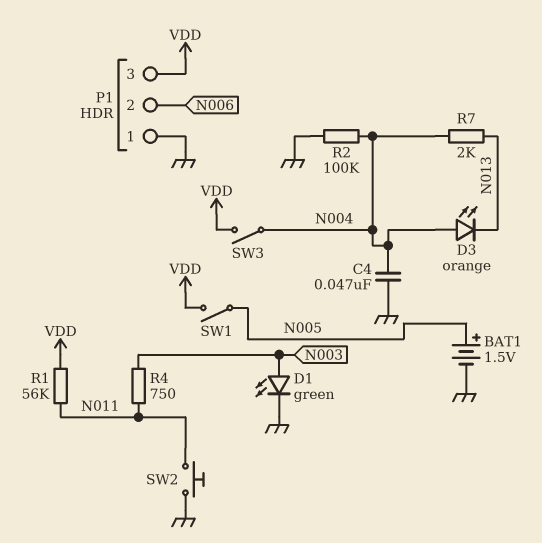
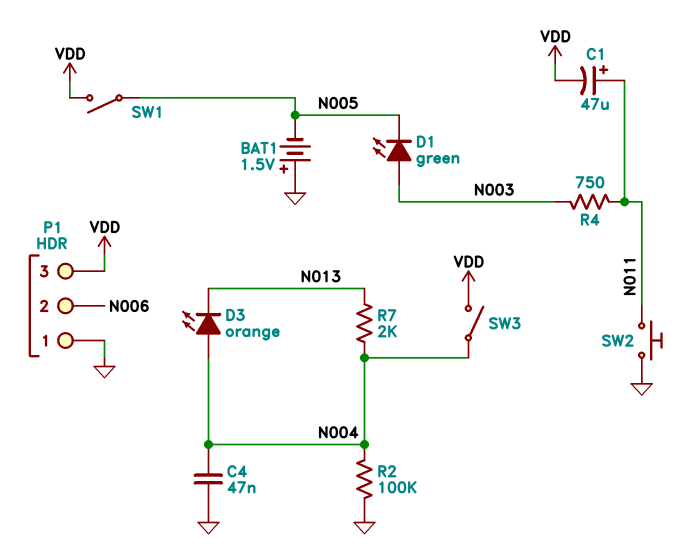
BAT1: 1.5V (plus N005, minus GND) -> 1.5V (plus GND, minus N005)
C1: none -> 47uF (plus N011, minus VDD)
D1: LED green (A N003, K GND) -> LED green (A N003, K N005)
R1: 56k (N011, VDD) -> none

